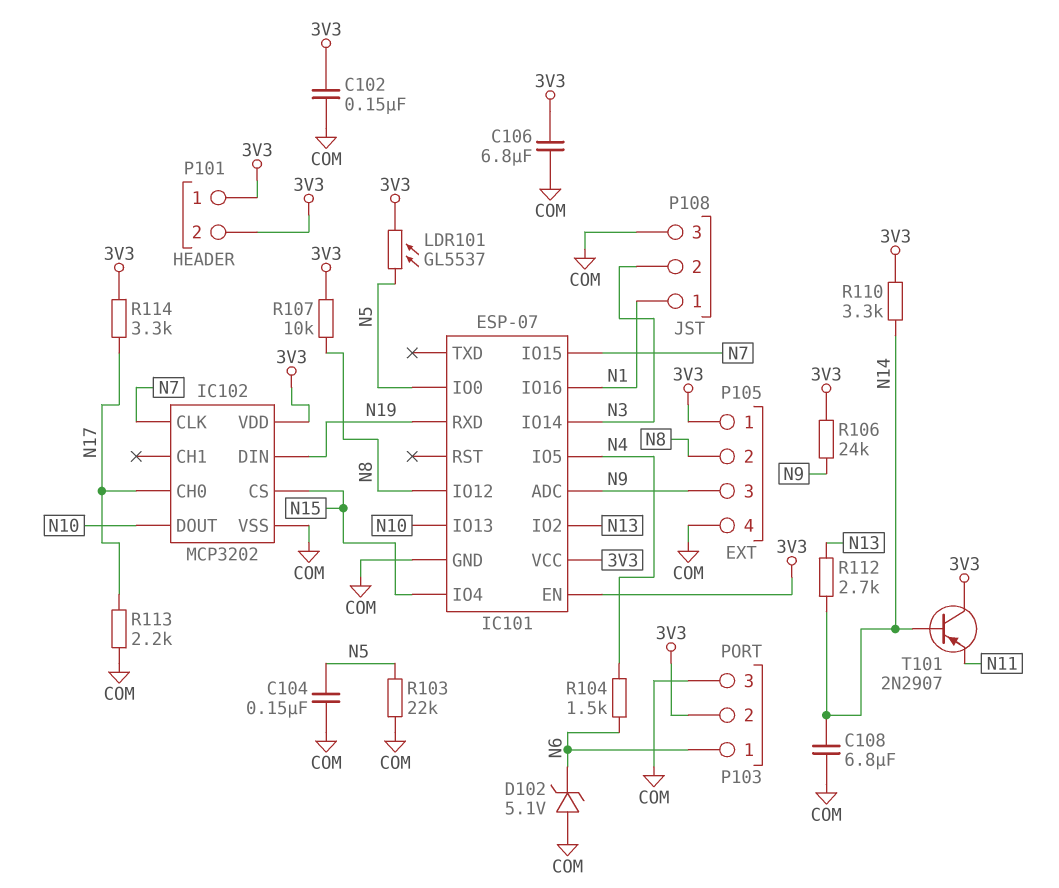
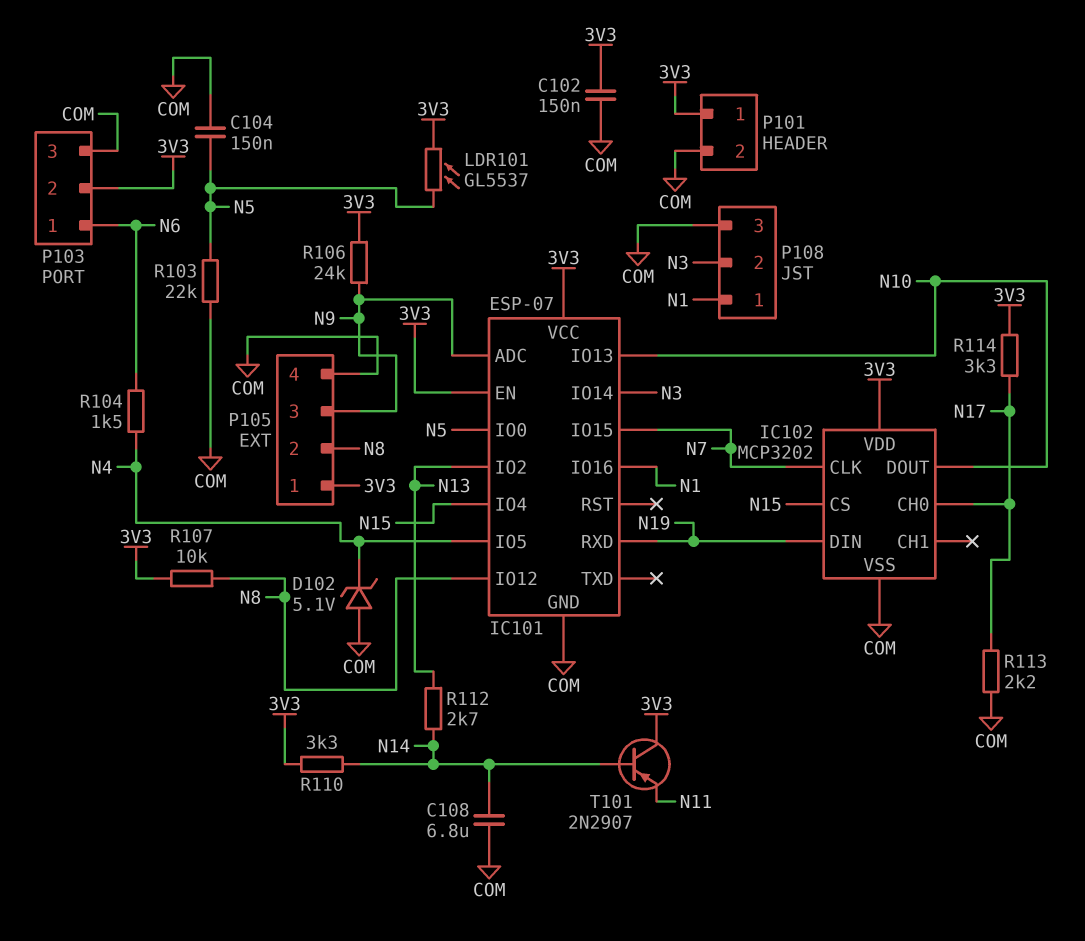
C106: 6.8uF (3V3, COM) -> none
D102: zener 5.1V (A COM, K N6) -> zener 5.1V (A COM, K N4)
P101 pin 2: 3V3 -> COM

